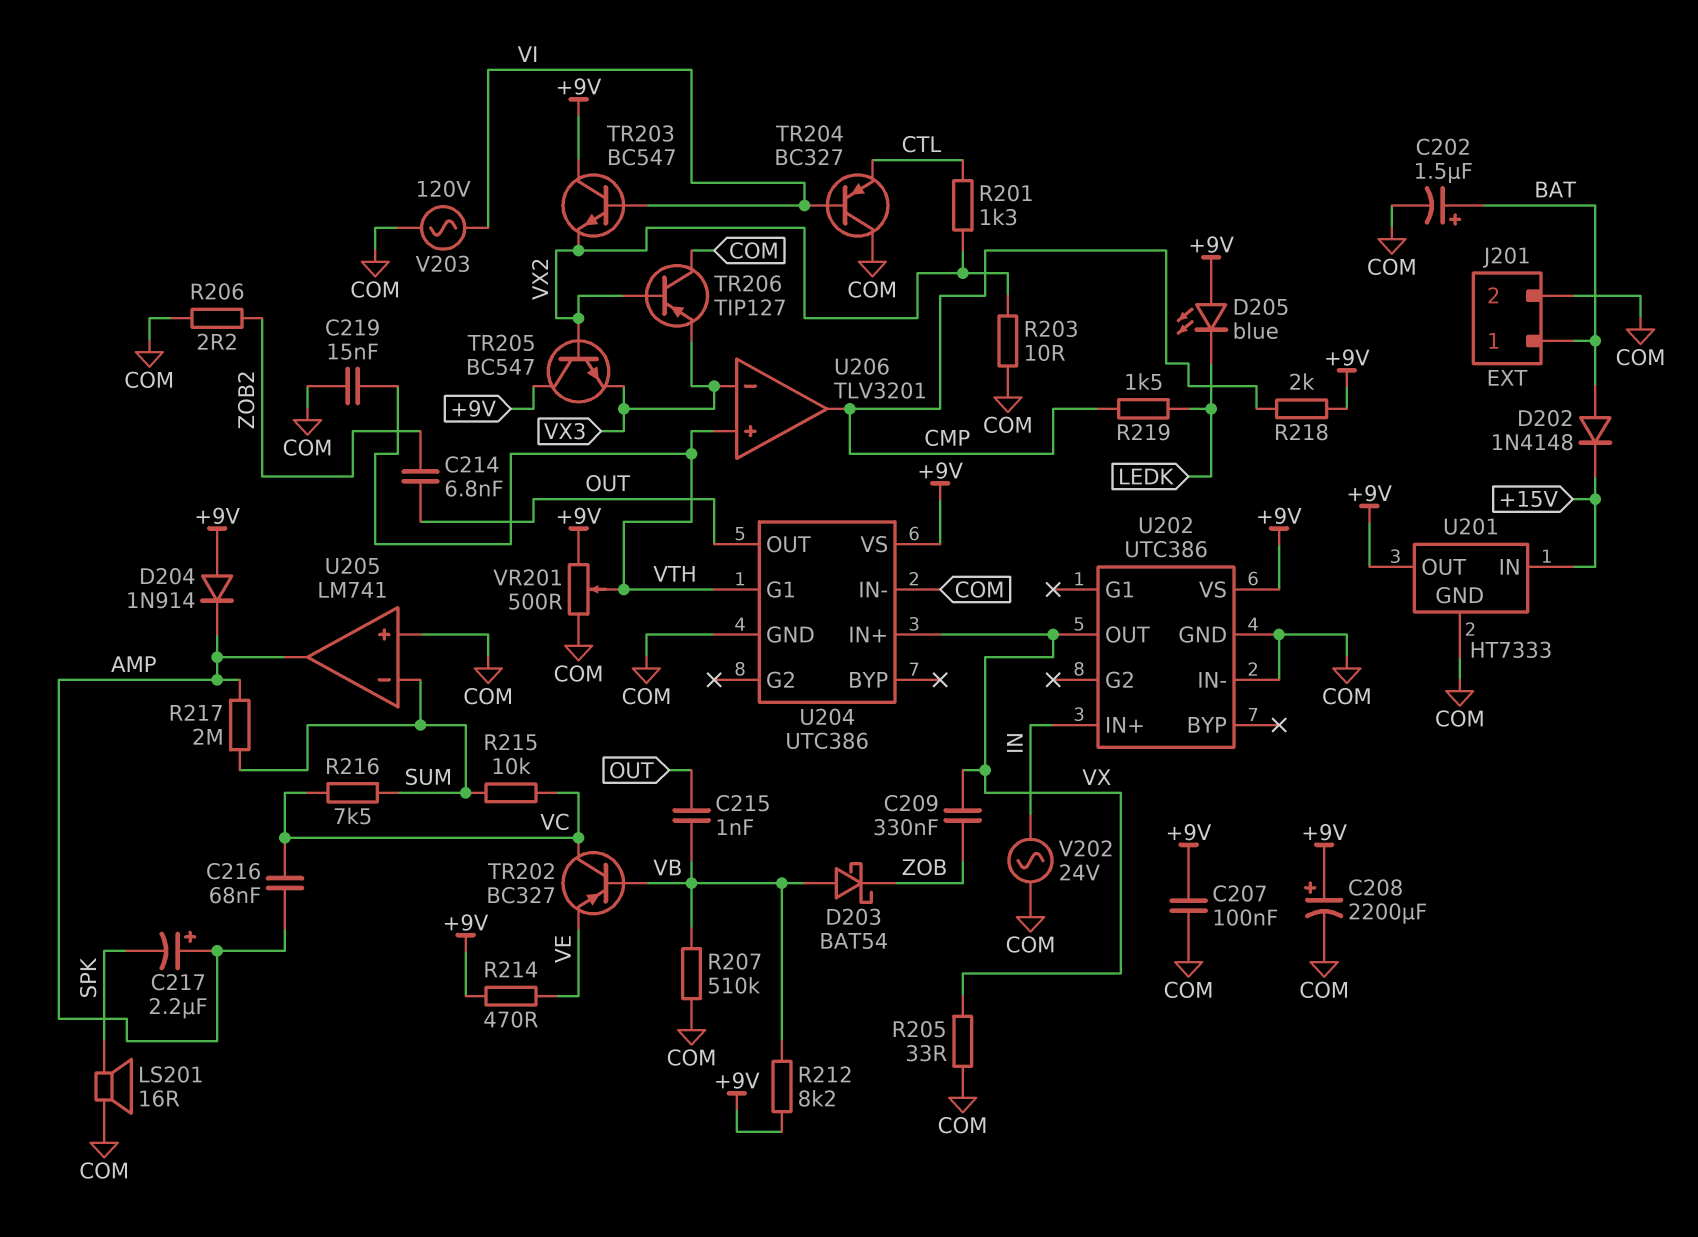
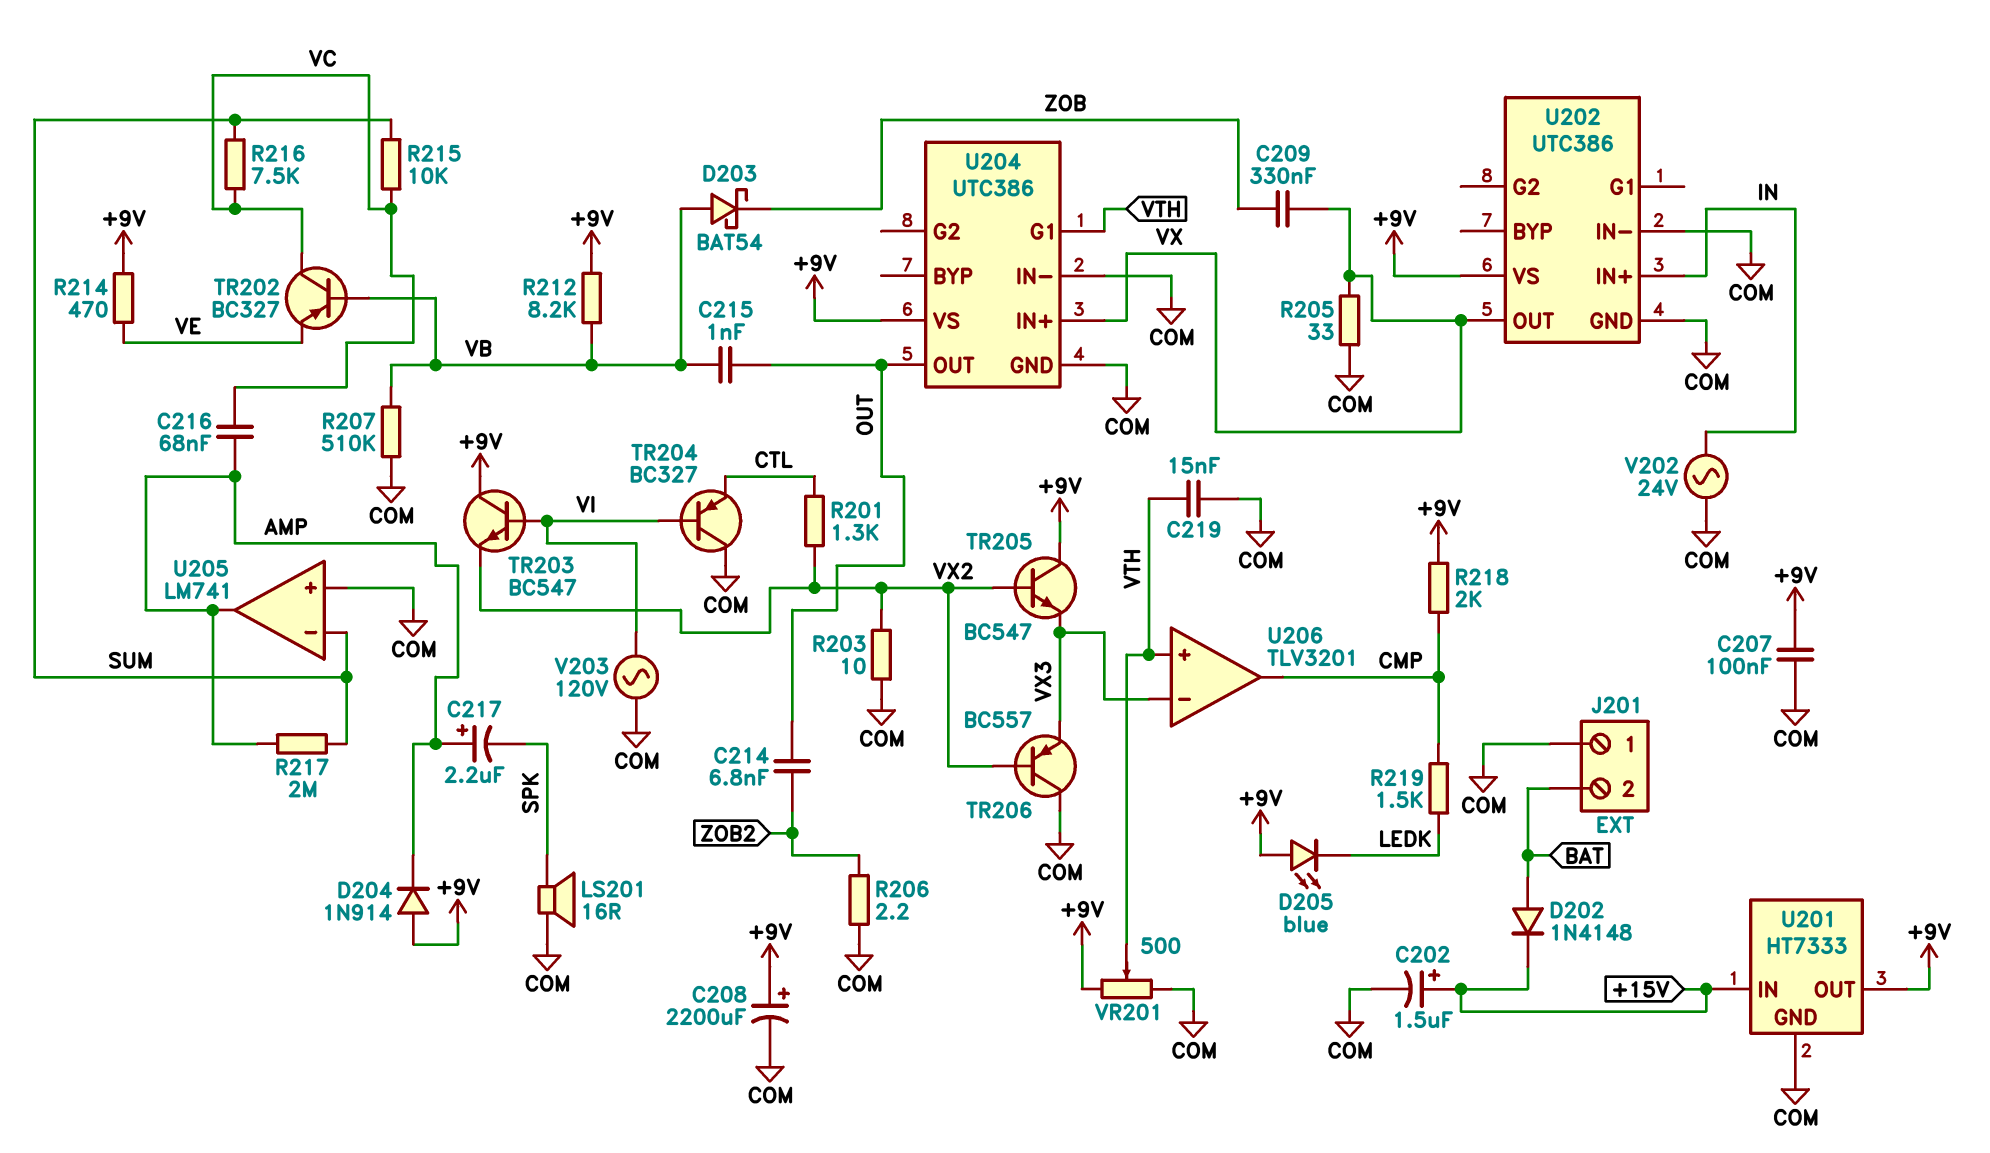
C202: 1.5uF (plus BAT, minus COM) -> 1.5uF (plus +15V, minus COM)
J201 pin 1: BAT -> COM
J201 pin 2: COM -> BAT
TR206: PNP TIP127 (B VX2, C COM, E VX3) -> PNP BC557 (B VX2, C COM, E VX3)

